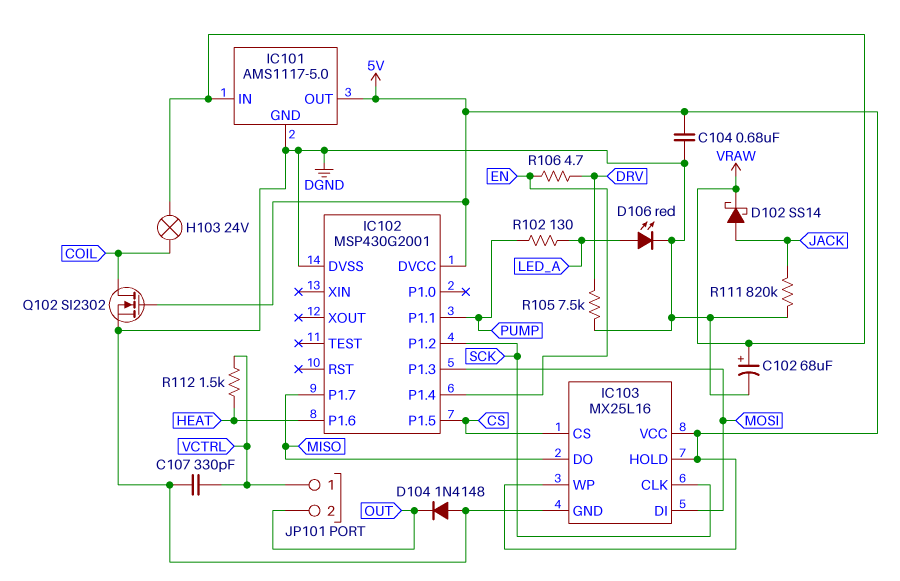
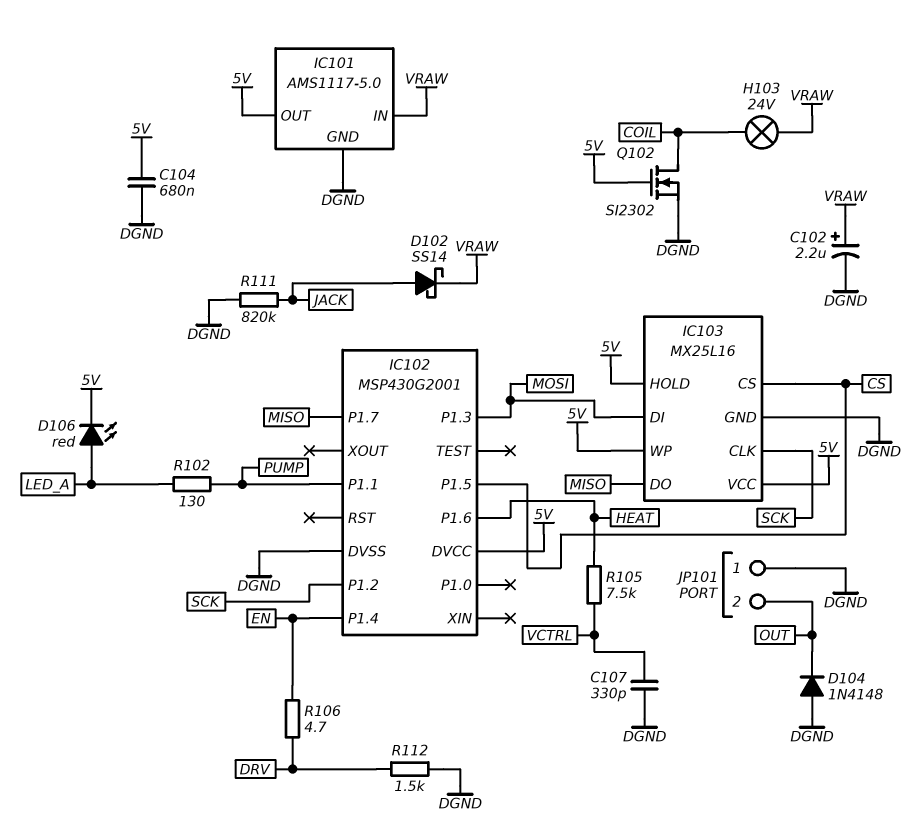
C102: 68uF (plus VRAW, minus DGND) -> 2.2uF (plus VRAW, minus DGND)
D106: LED red (A LED_A, K DGND) -> LED red (A LED_A, K 5V)
JP101 pin 1: VCTRL -> DGND
R105: 7.5k (DGND, DRV) -> 7.5k (HEAT, VCTRL)
R112: 1.5k (HEAT, VCTRL) -> 1.5k (DGND, DRV)

